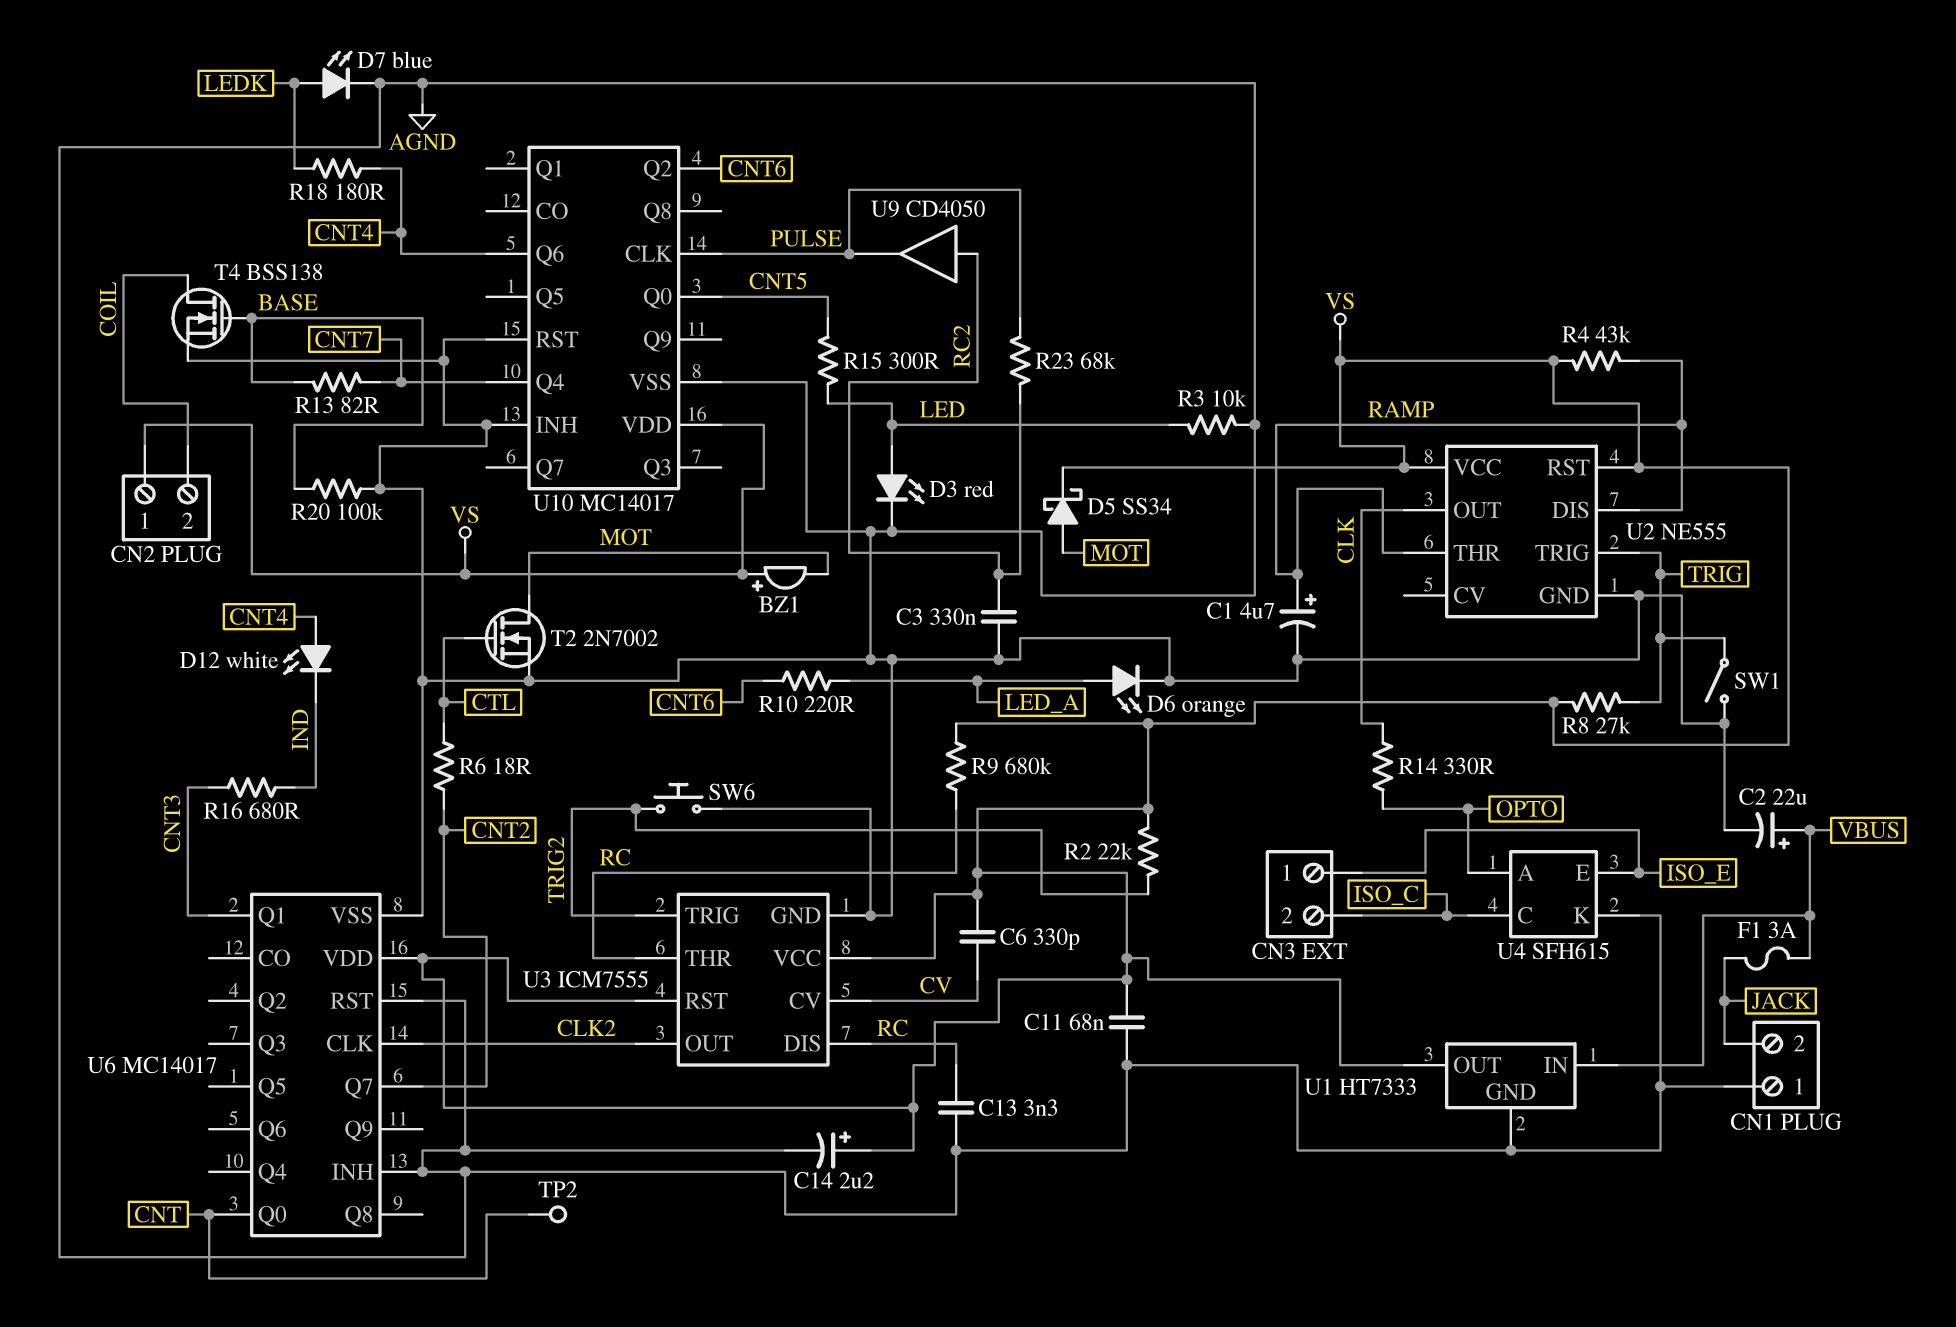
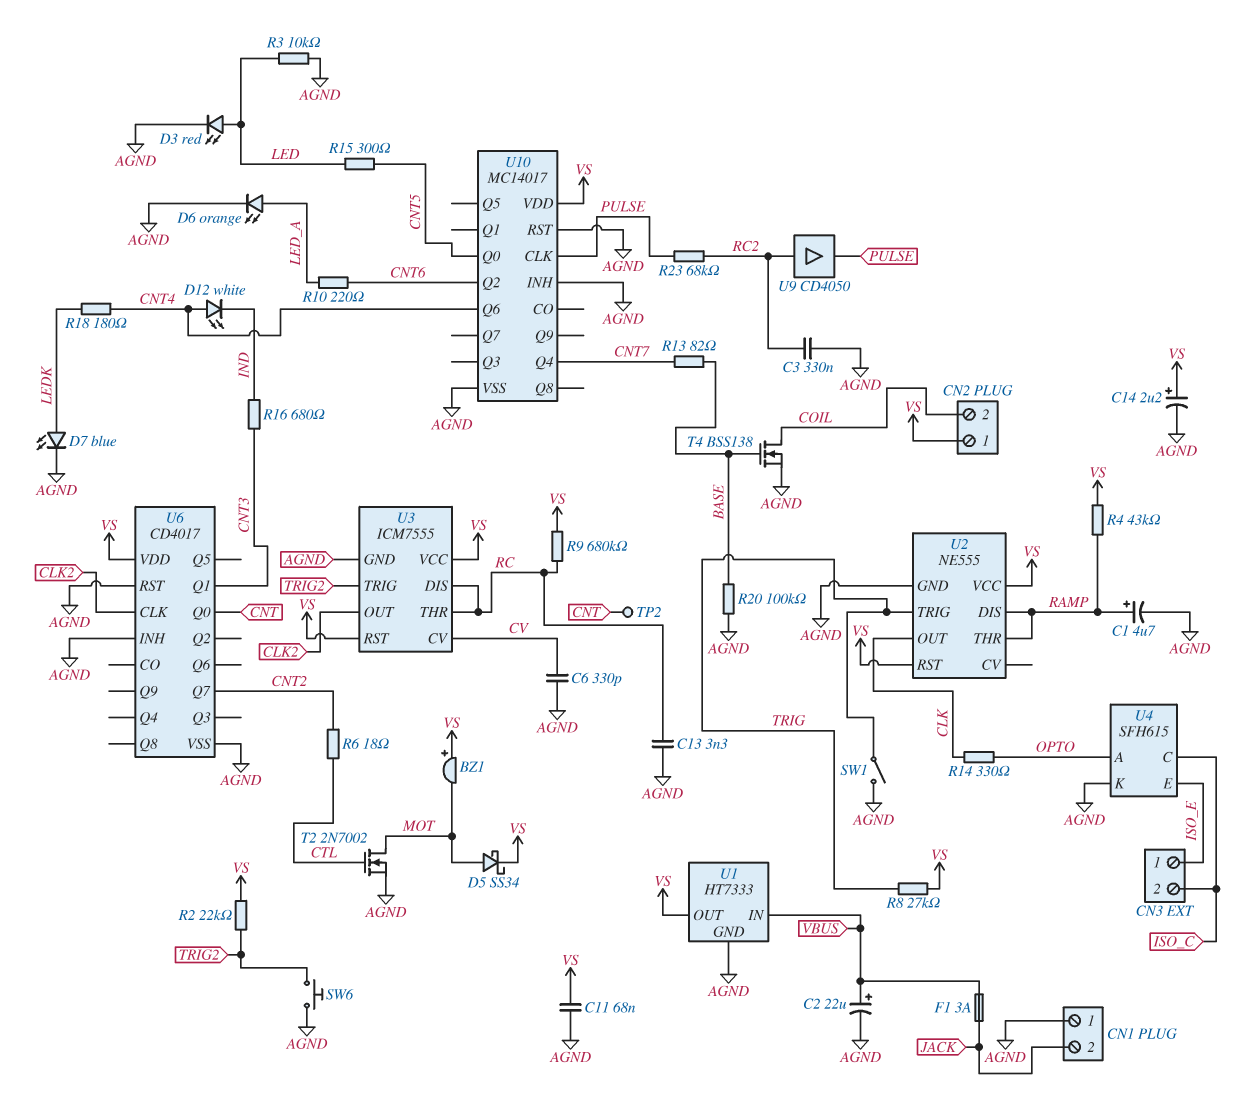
C6: 330pF (CV, VS) -> 330pF (AGND, CV)
U6: MC14017 -> CD4017

